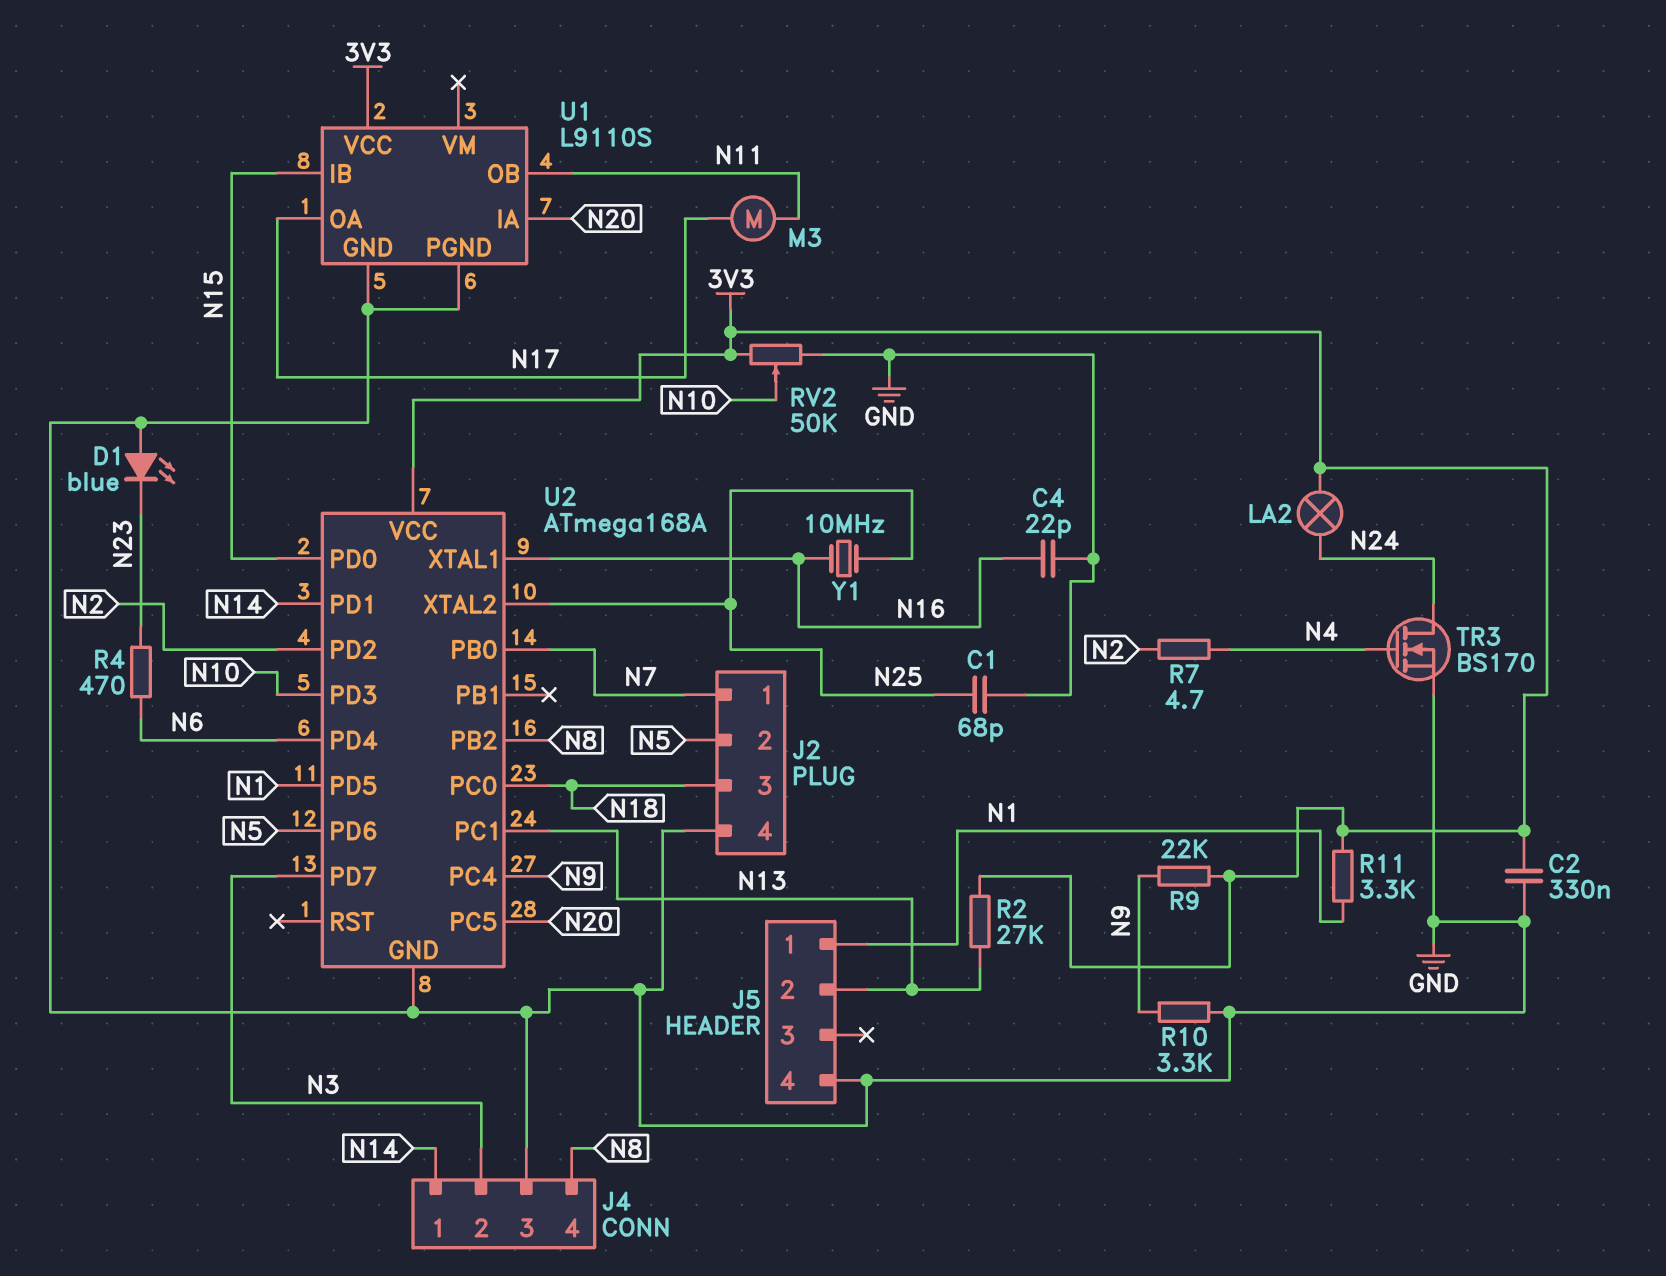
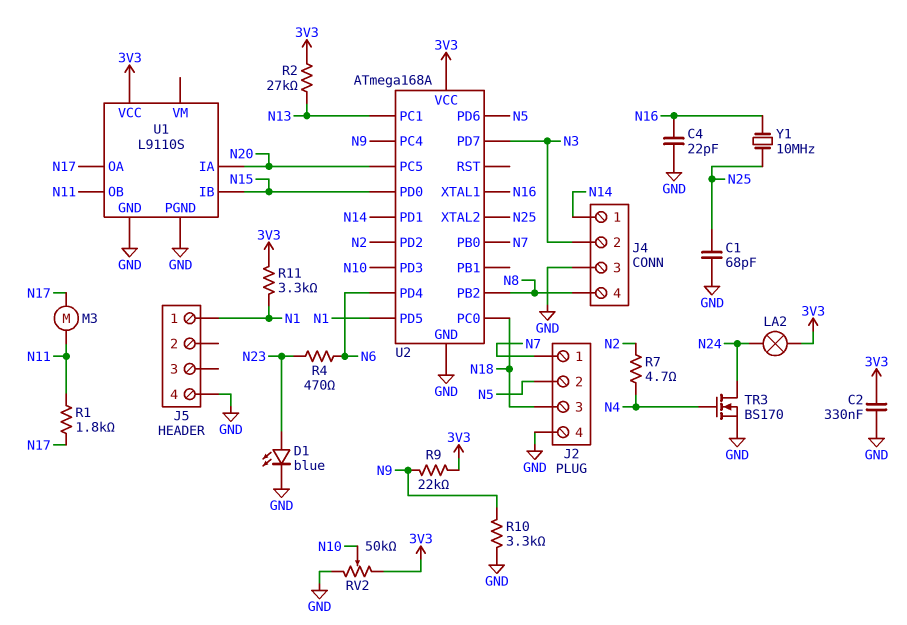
D1: LED blue (A GND, K N23) -> LED blue (A N23, K GND)
J5 pin 2: N13 -> none
R1: none -> 1.8k (N11, N17)

